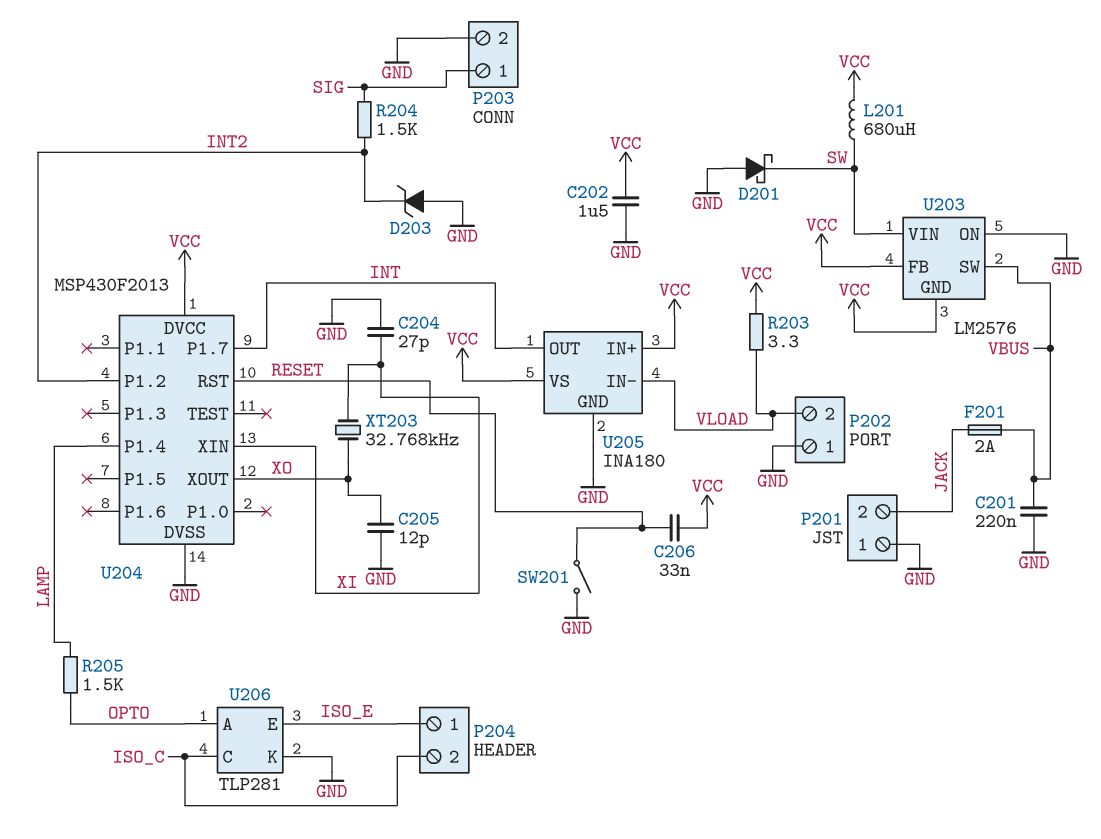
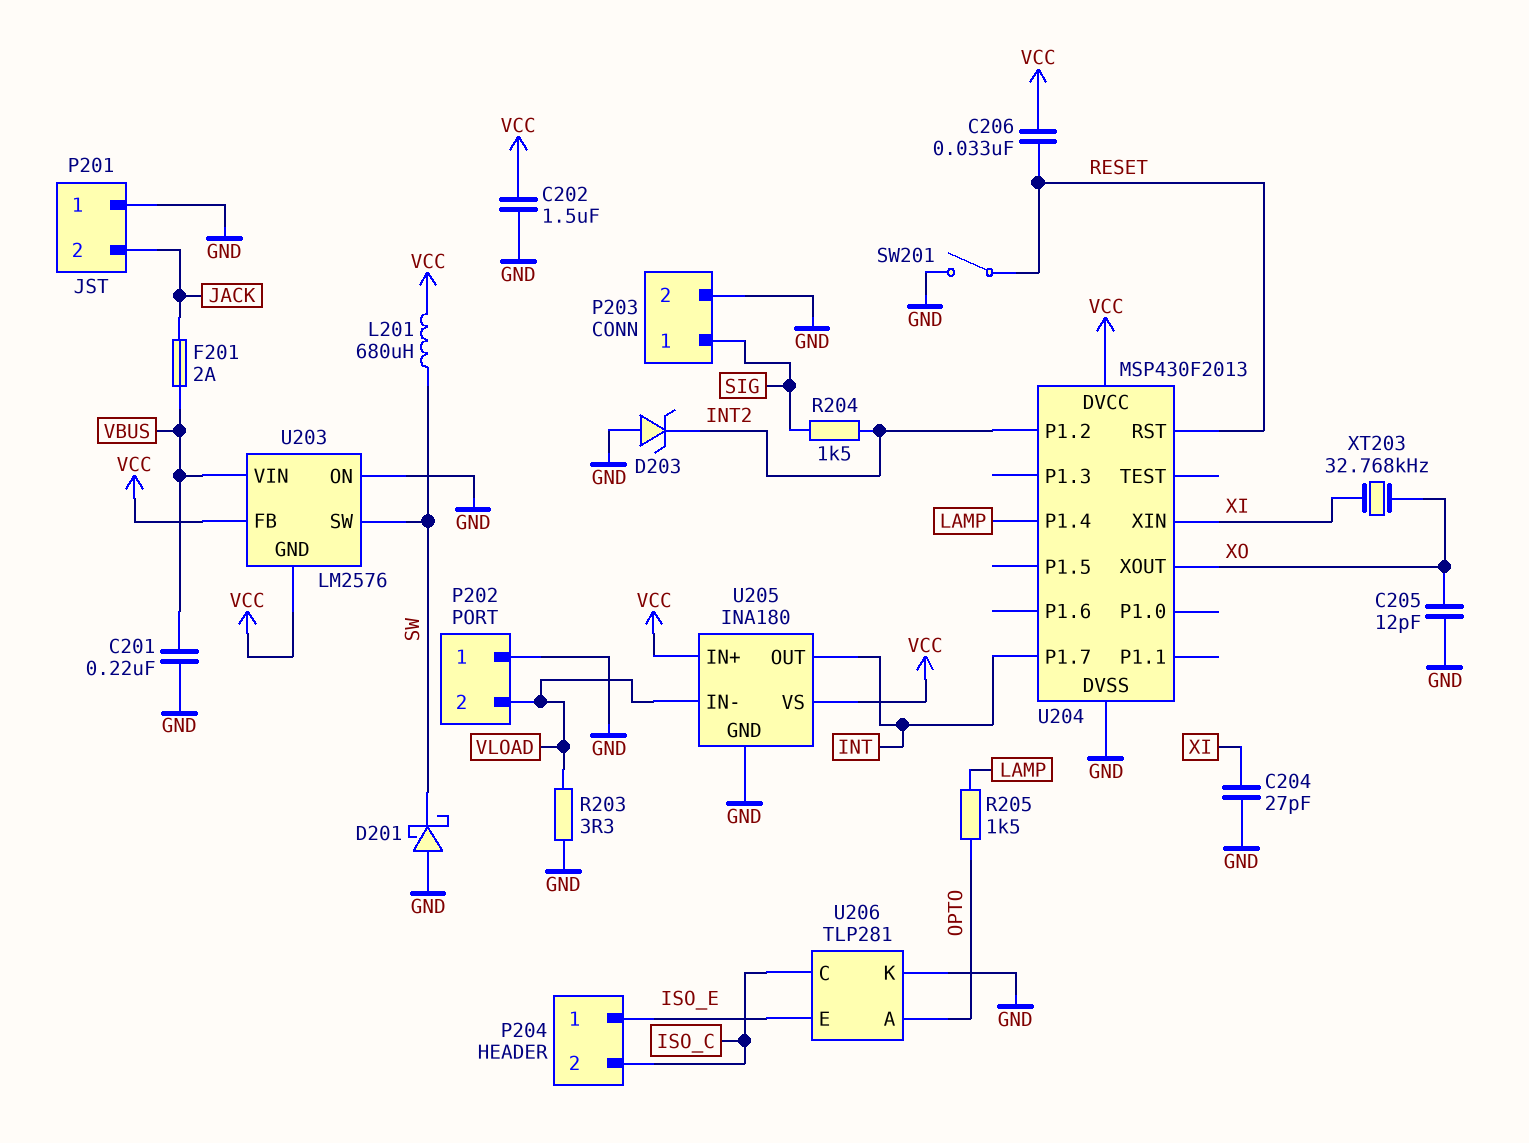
R203: 3.3 (VCC, VLOAD) -> 3.3 (GND, VLOAD)
U203 pin SW: VBUS -> SW
U203 pin VIN: SW -> VBUS

